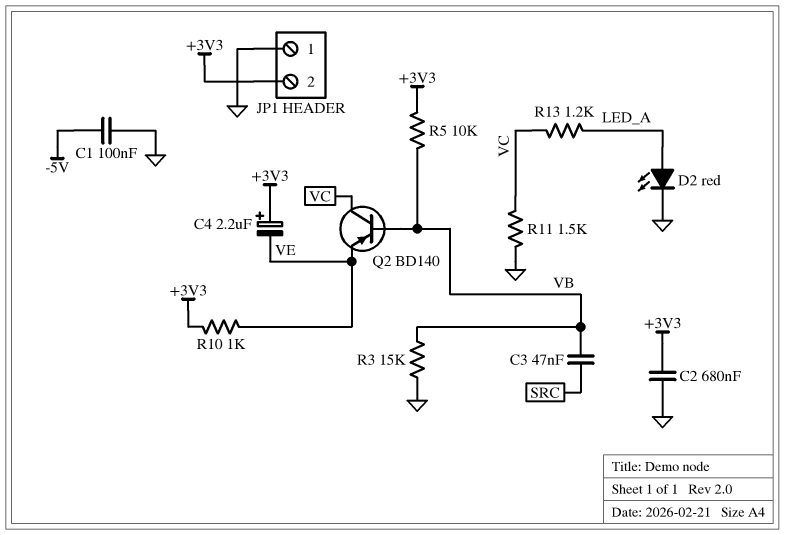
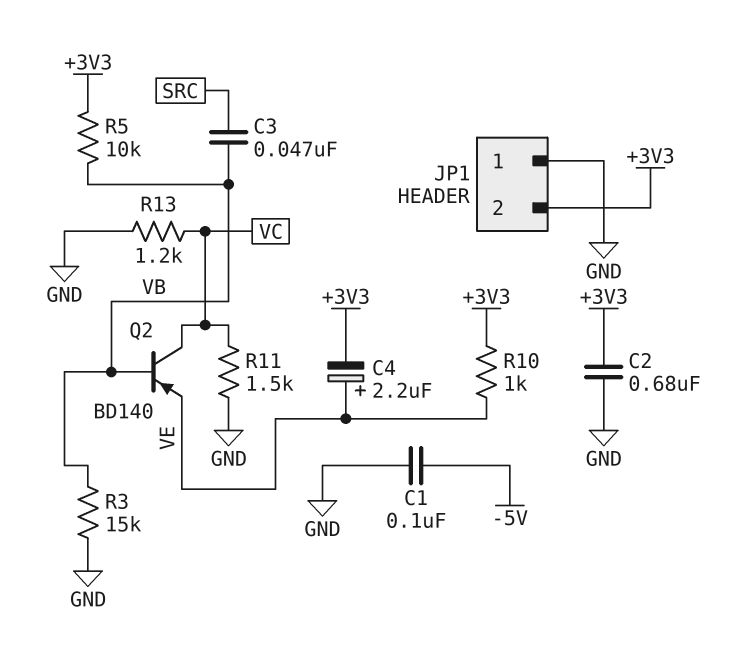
C4: 2.2uF (plus +3V3, minus VE) -> 2.2uF (plus VE, minus +3V3)
D2: LED red (A LED_A, K GND) -> none
R13: 1.2k (LED_A, VC) -> 1.2k (GND, VC)

